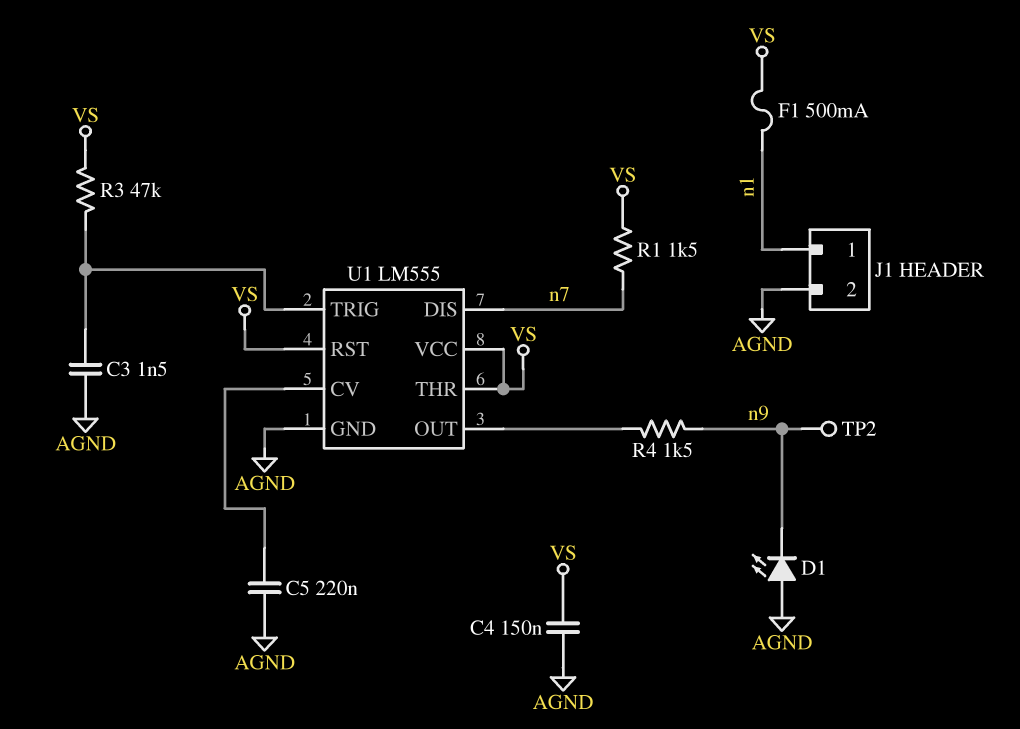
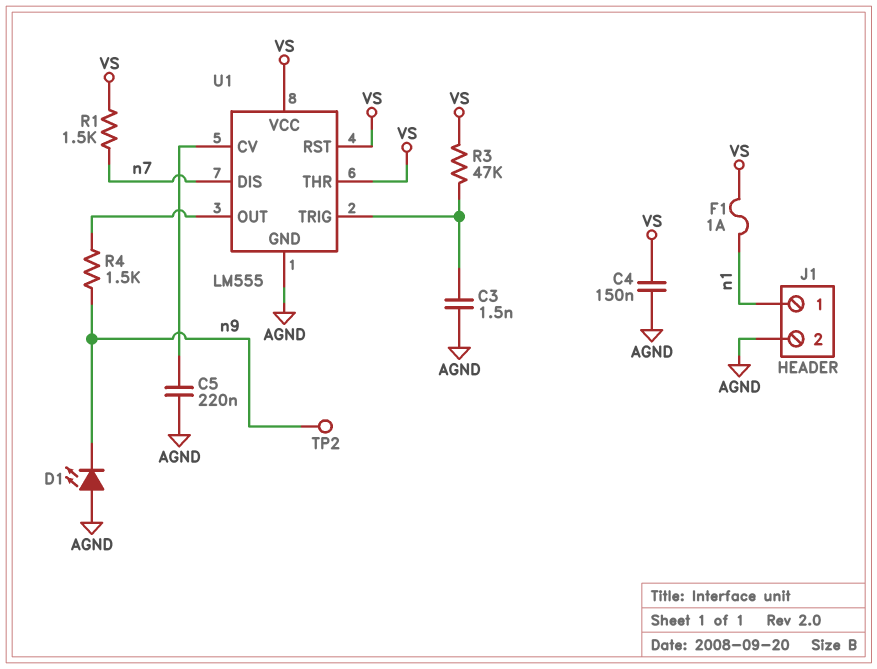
F1: 500mA (VS, n1) -> 1A (VS, n1)

